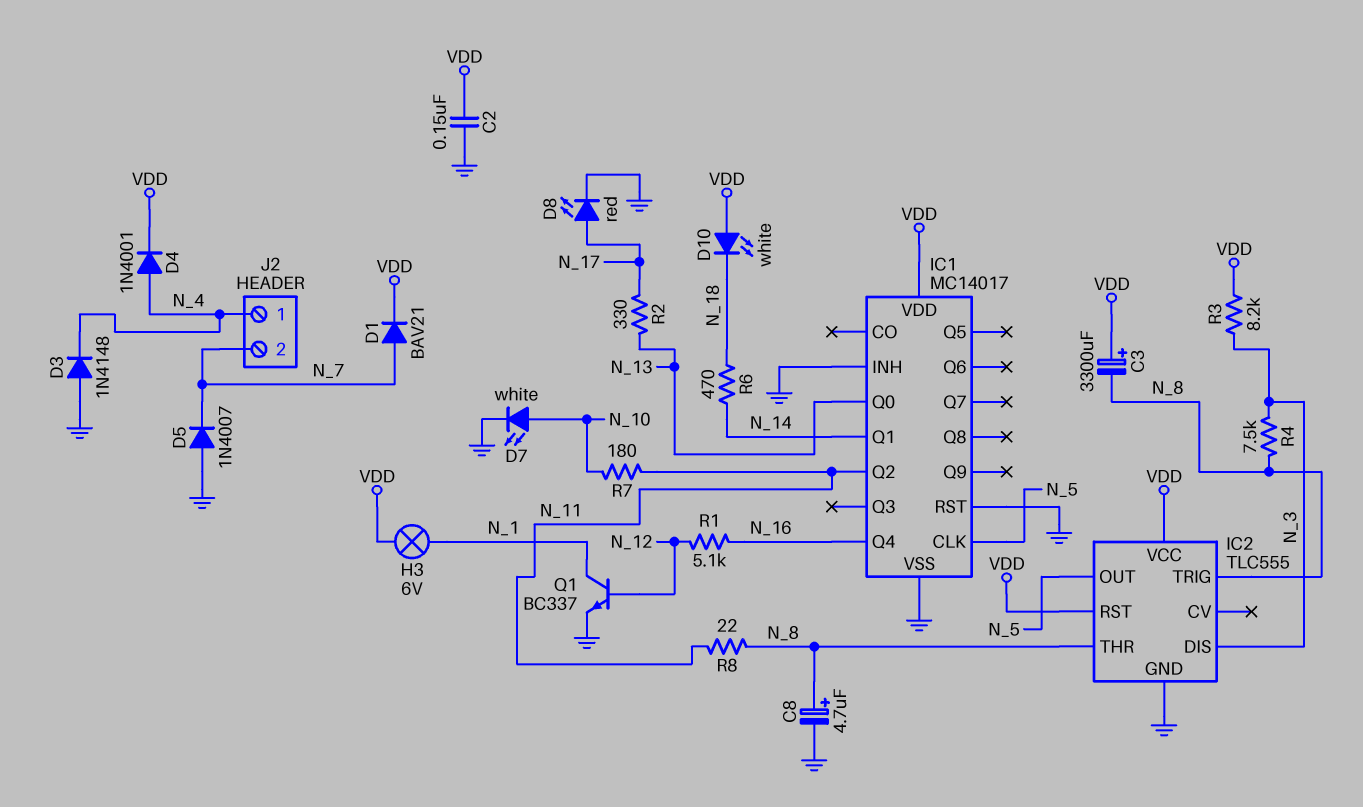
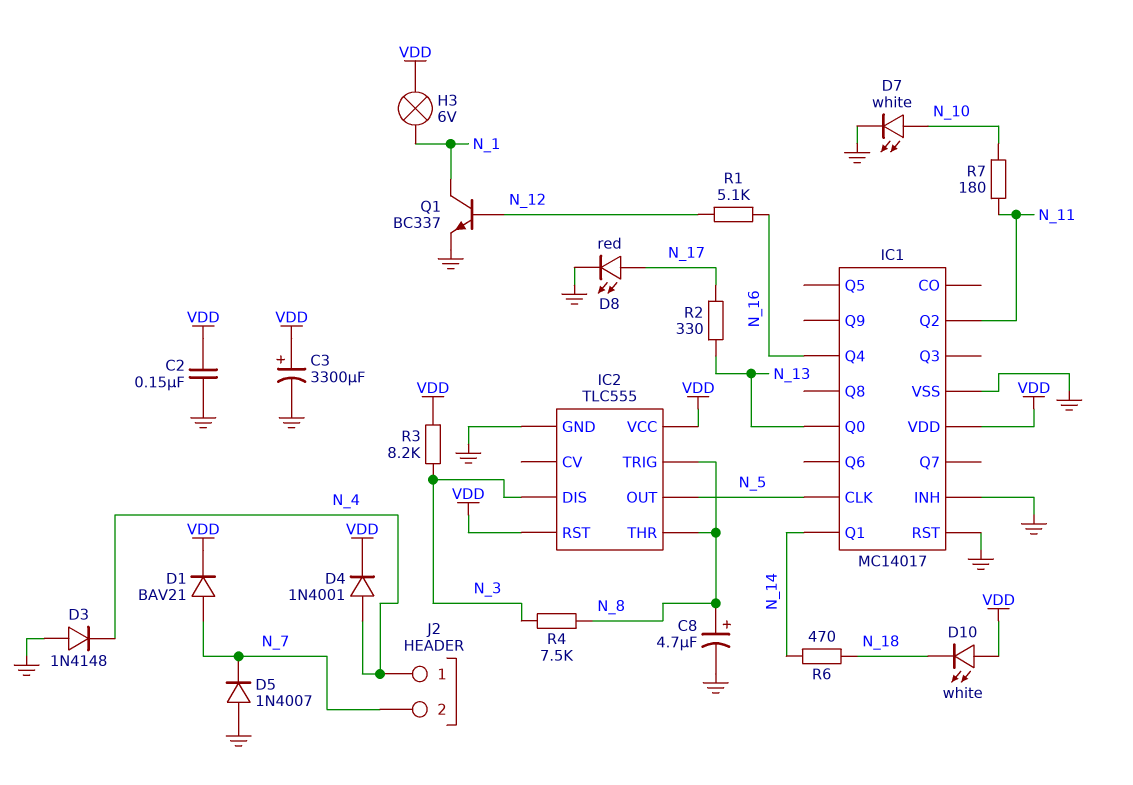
C3: 3300uF (plus VDD, minus N_8) -> 3300uF (plus VDD, minus GND)
R8: 22 (N_8, N_11) -> none

